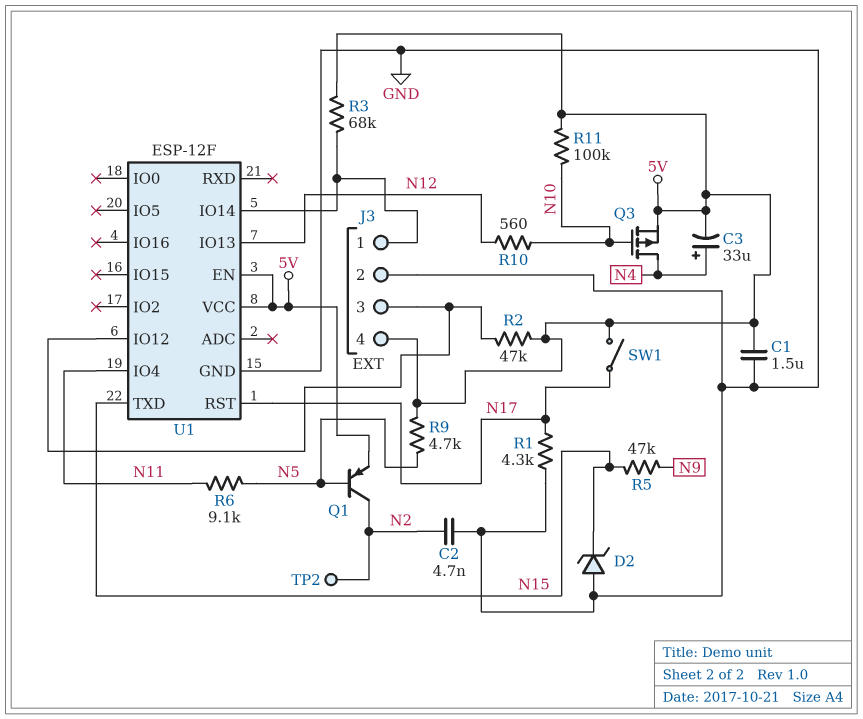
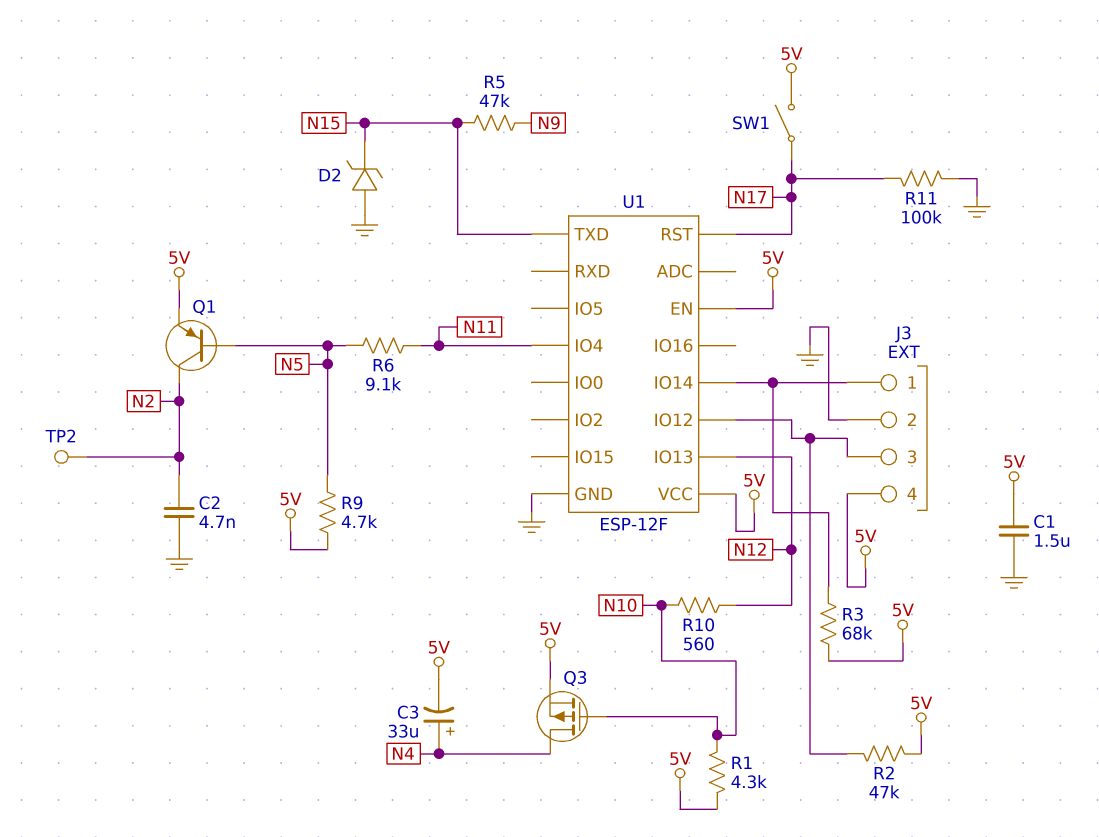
R1: 4.3k (GND, N17) -> 4.3k (5V, N10)
R11: 100k (5V, N10) -> 100k (GND, N17)

